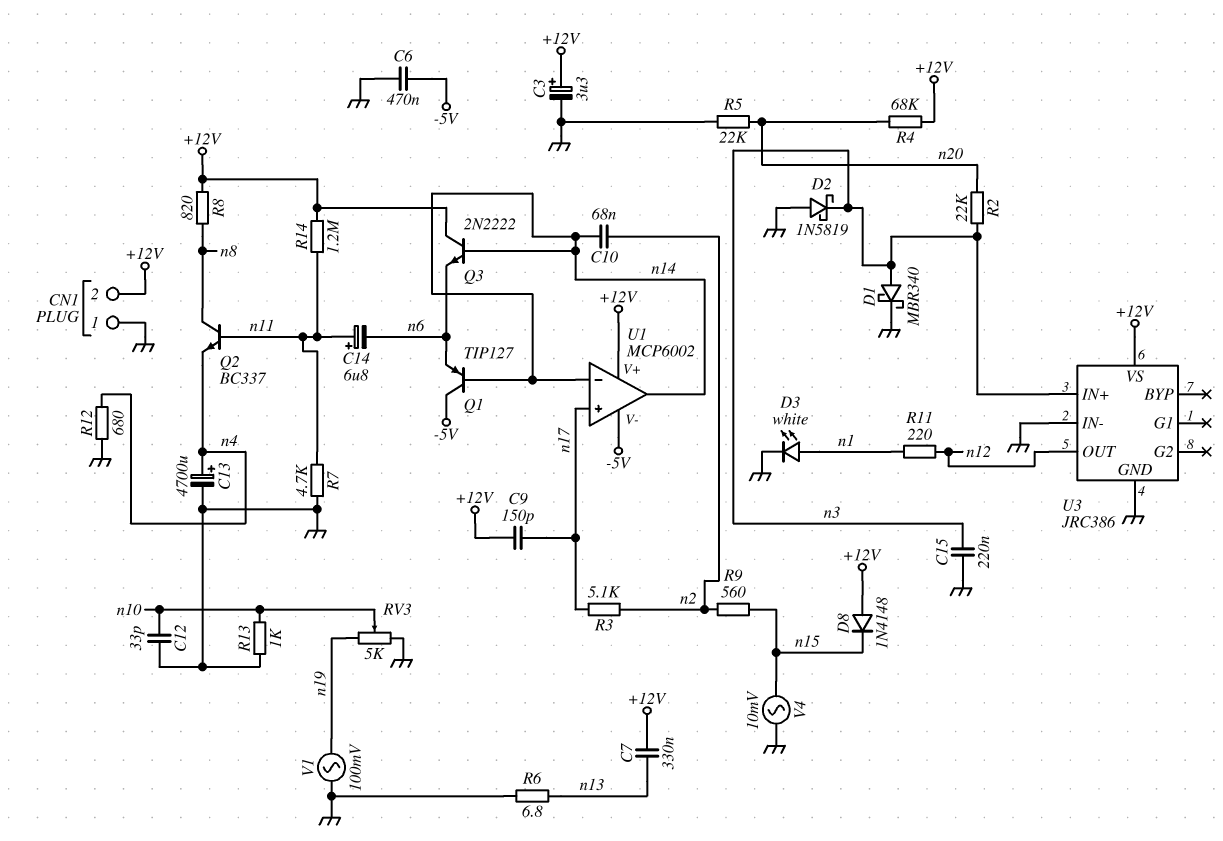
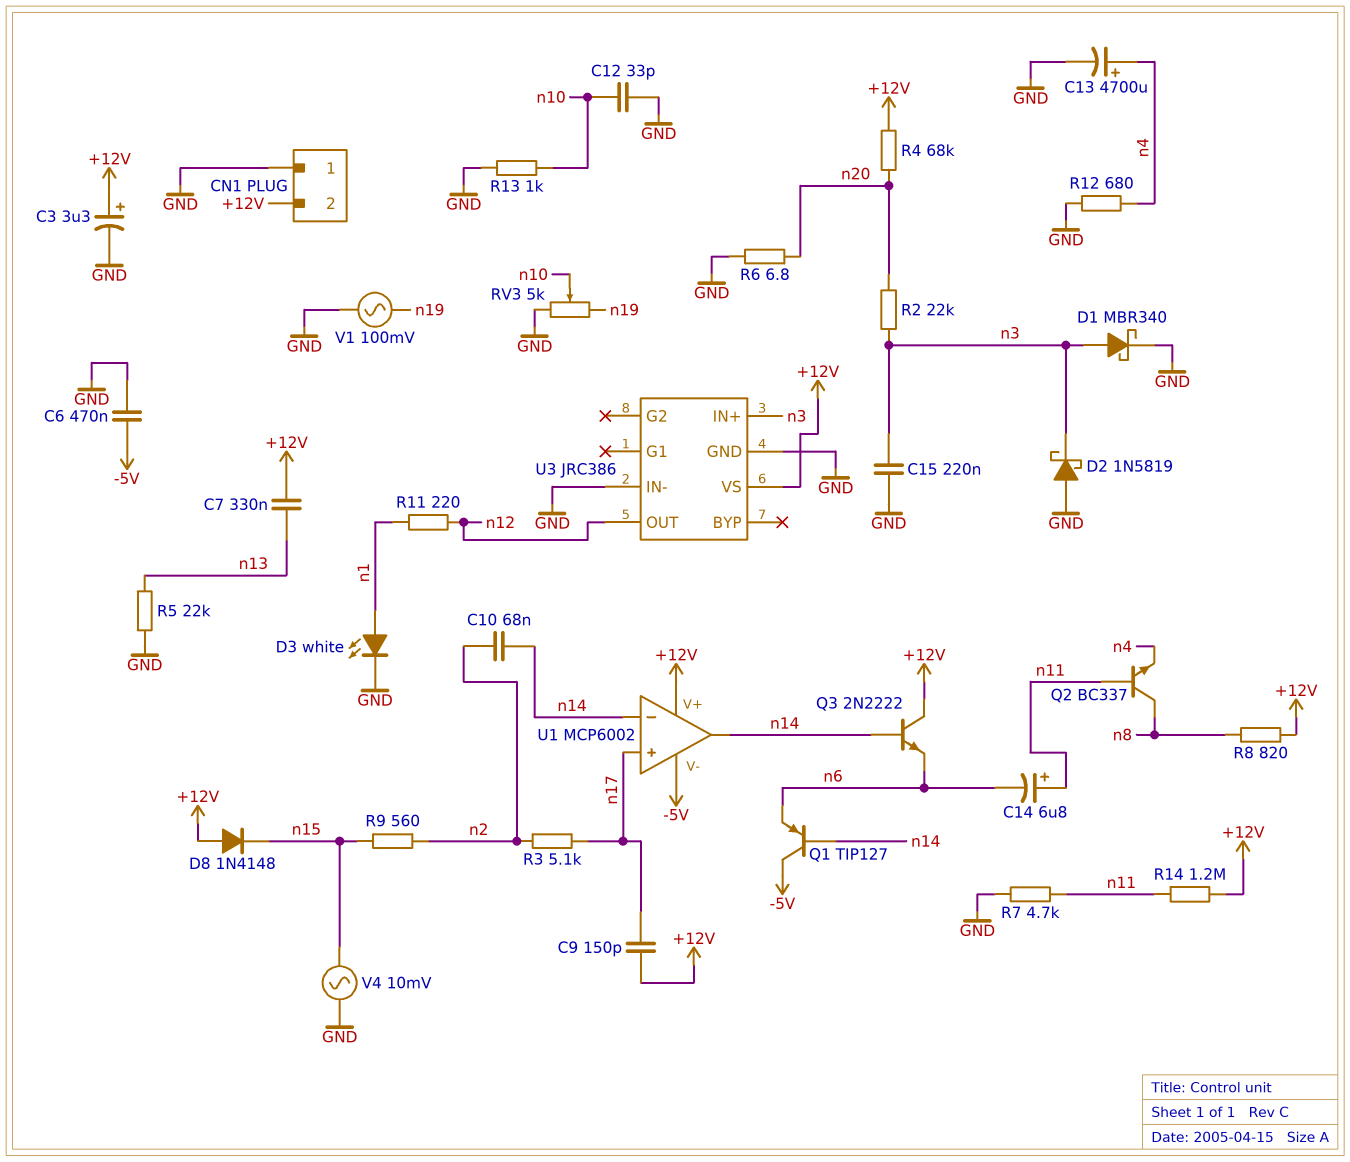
R5: 22k (GND, n20) -> 22k (GND, n13)
R6: 6.8 (GND, n13) -> 6.8 (GND, n20)

